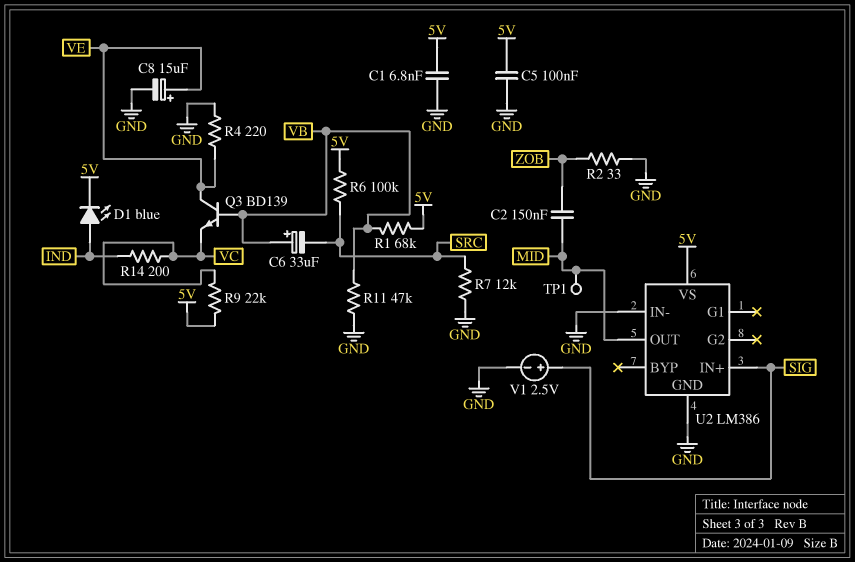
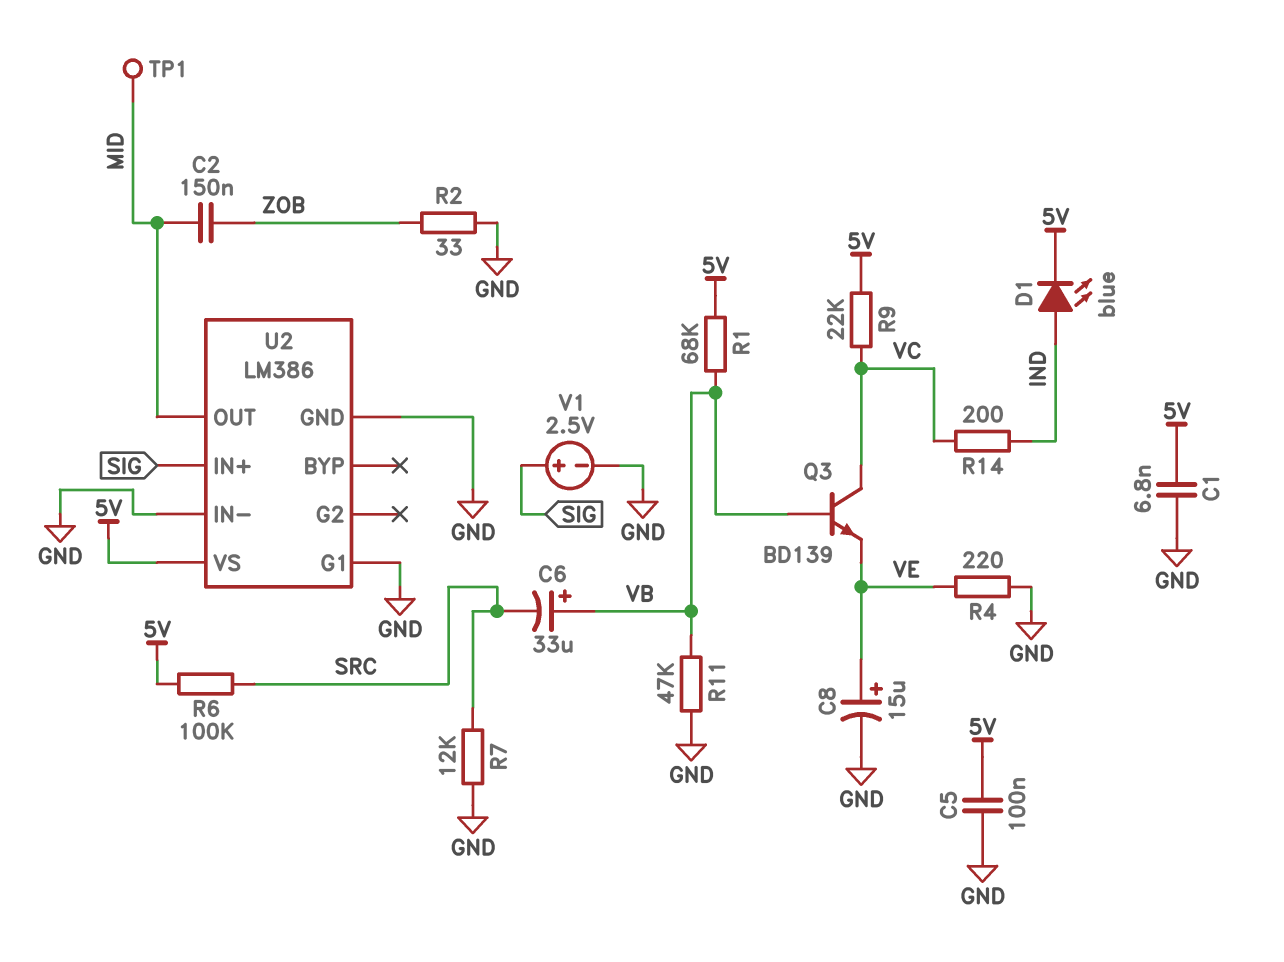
Q3: NPN BD139 (B VB, C VE, E VC) -> NPN BD139 (B VB, C VC, E VE)
U2 pin G1: none -> GND

